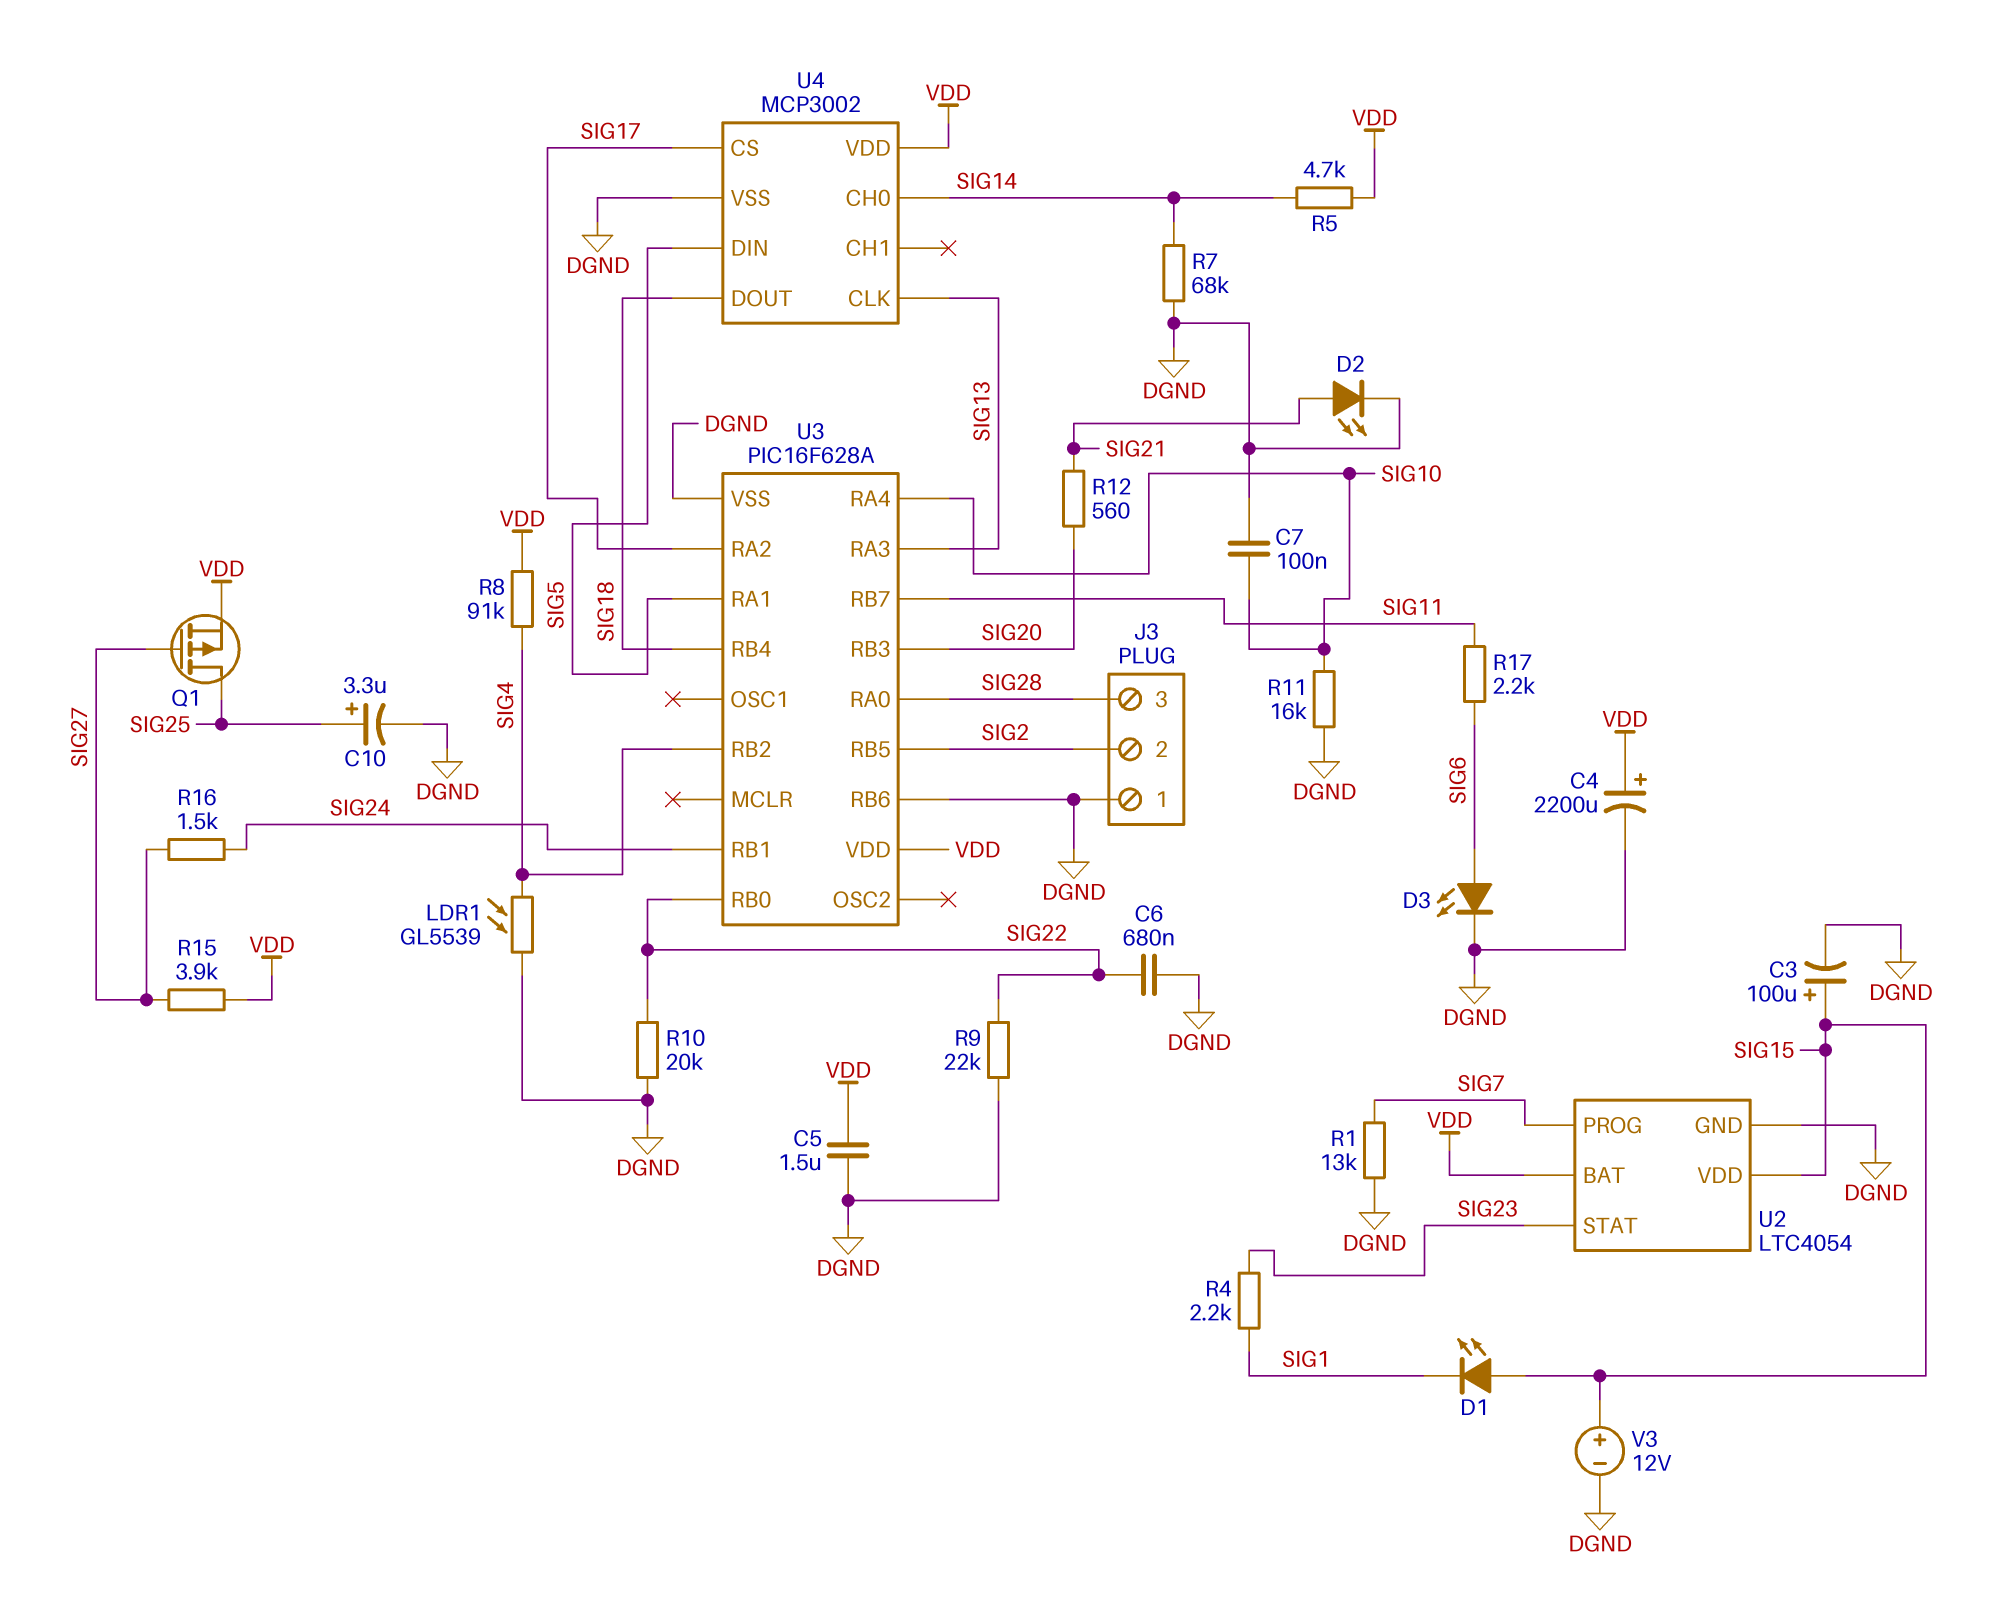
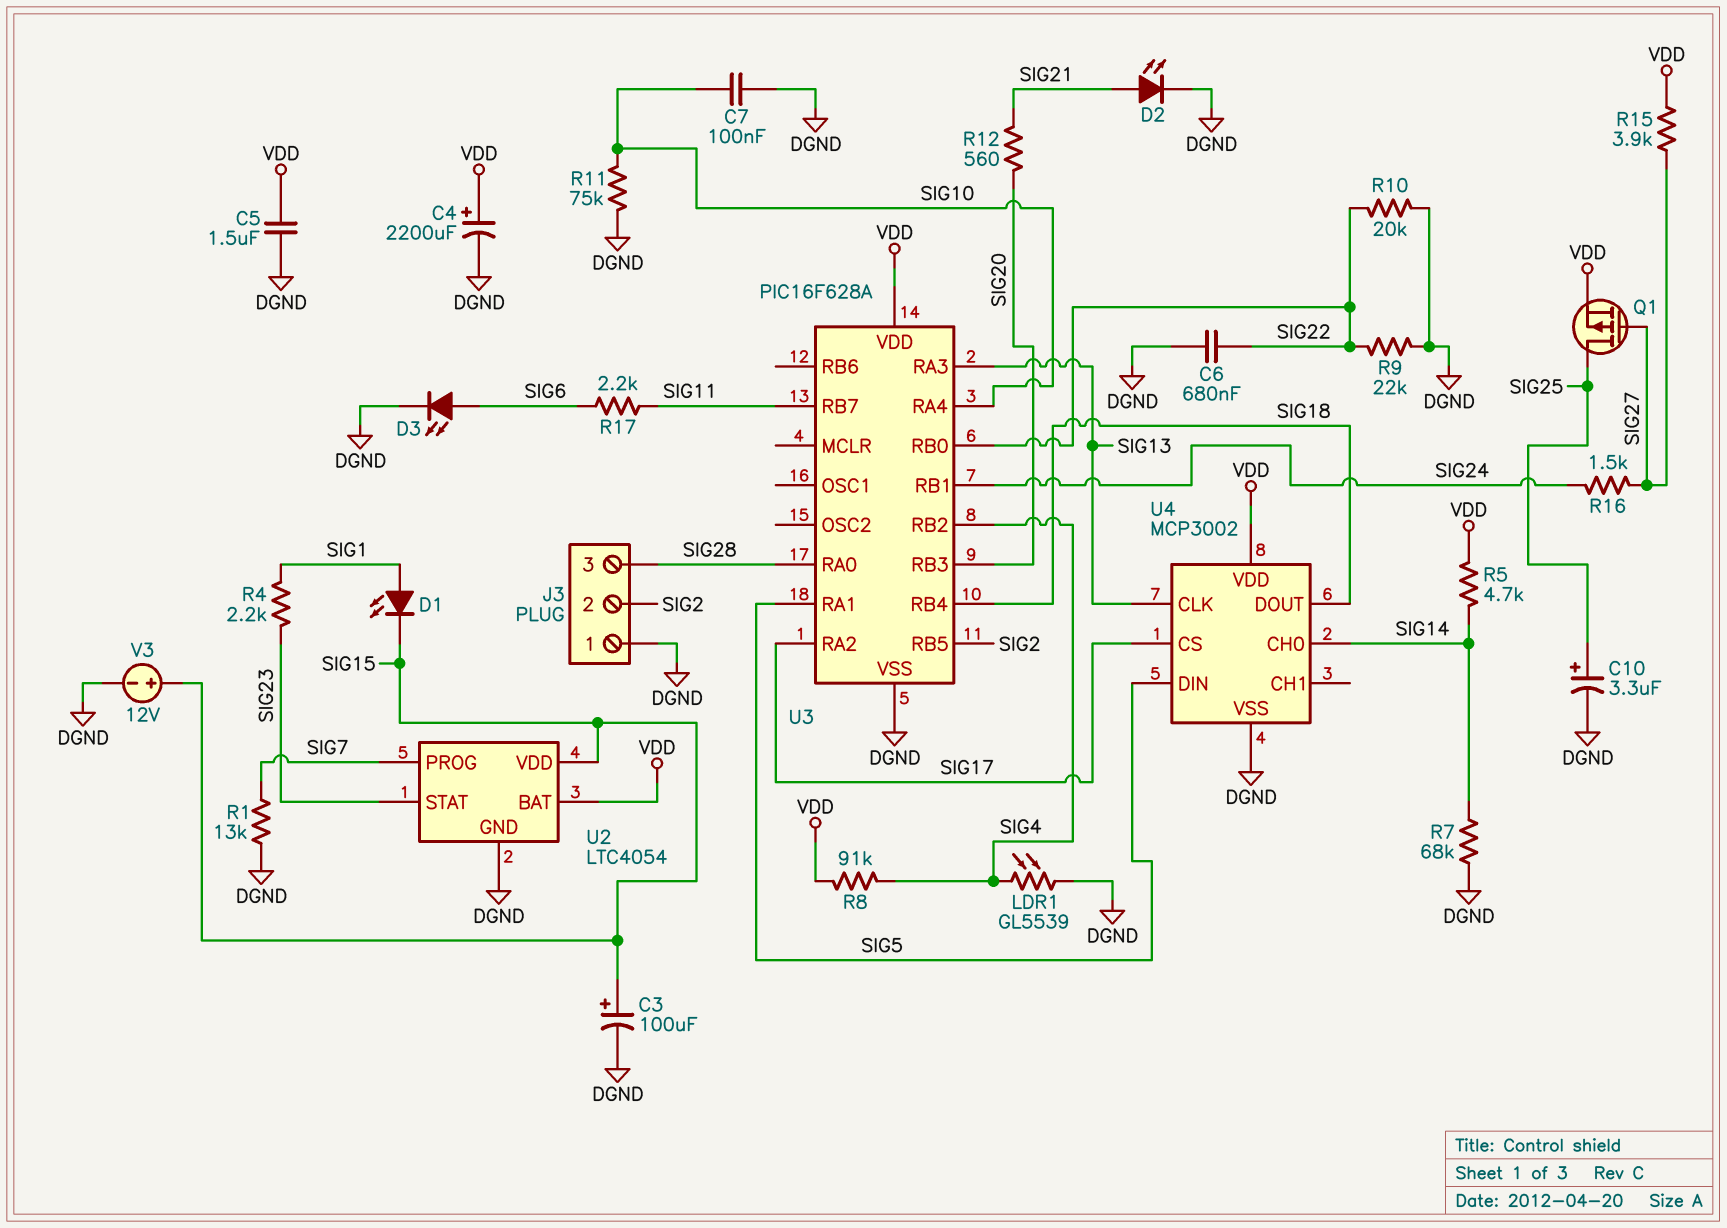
D1: LED (A SIG15, K SIG1) -> LED (A SIG1, K SIG15)
R11: 16k (DGND, SIG10) -> 75k (DGND, SIG10)
U3 pin RB6: DGND -> none

